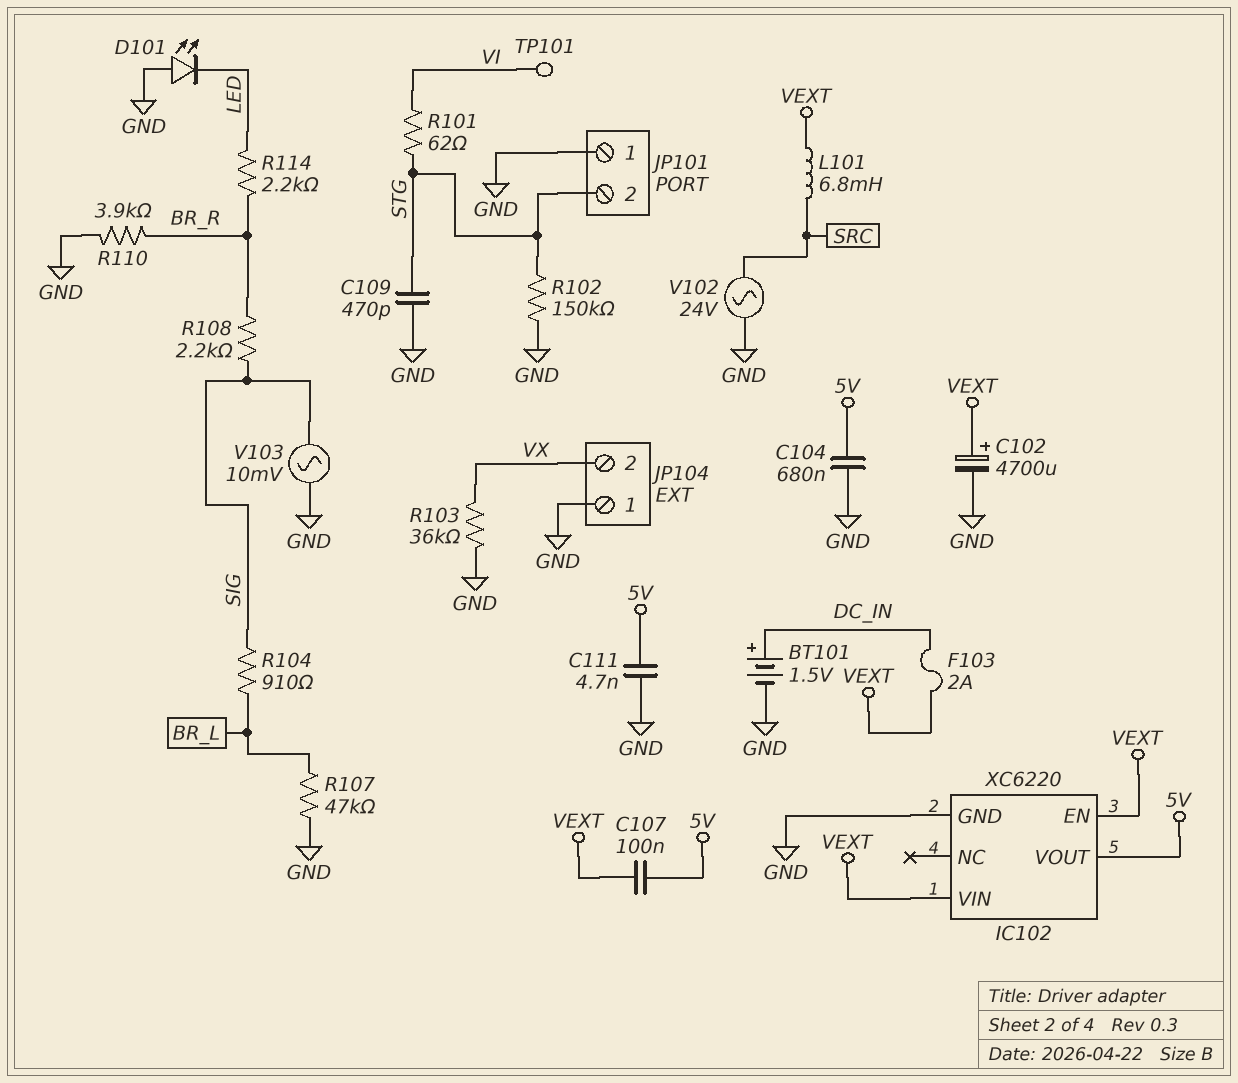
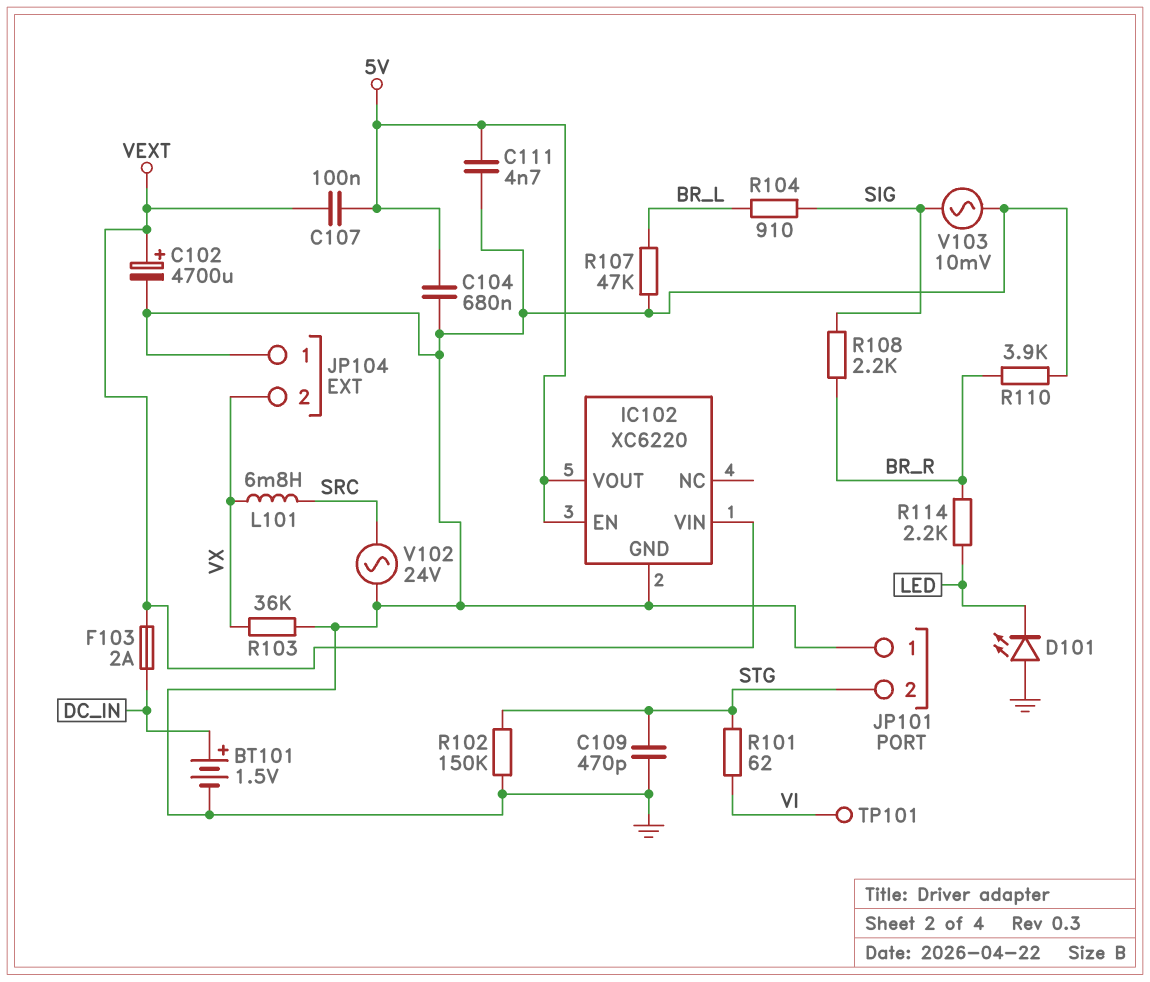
IC102 pin EN: VEXT -> 5V
L101: 6.8mH (SRC, VEXT) -> 6.8mH (SRC, VX)

